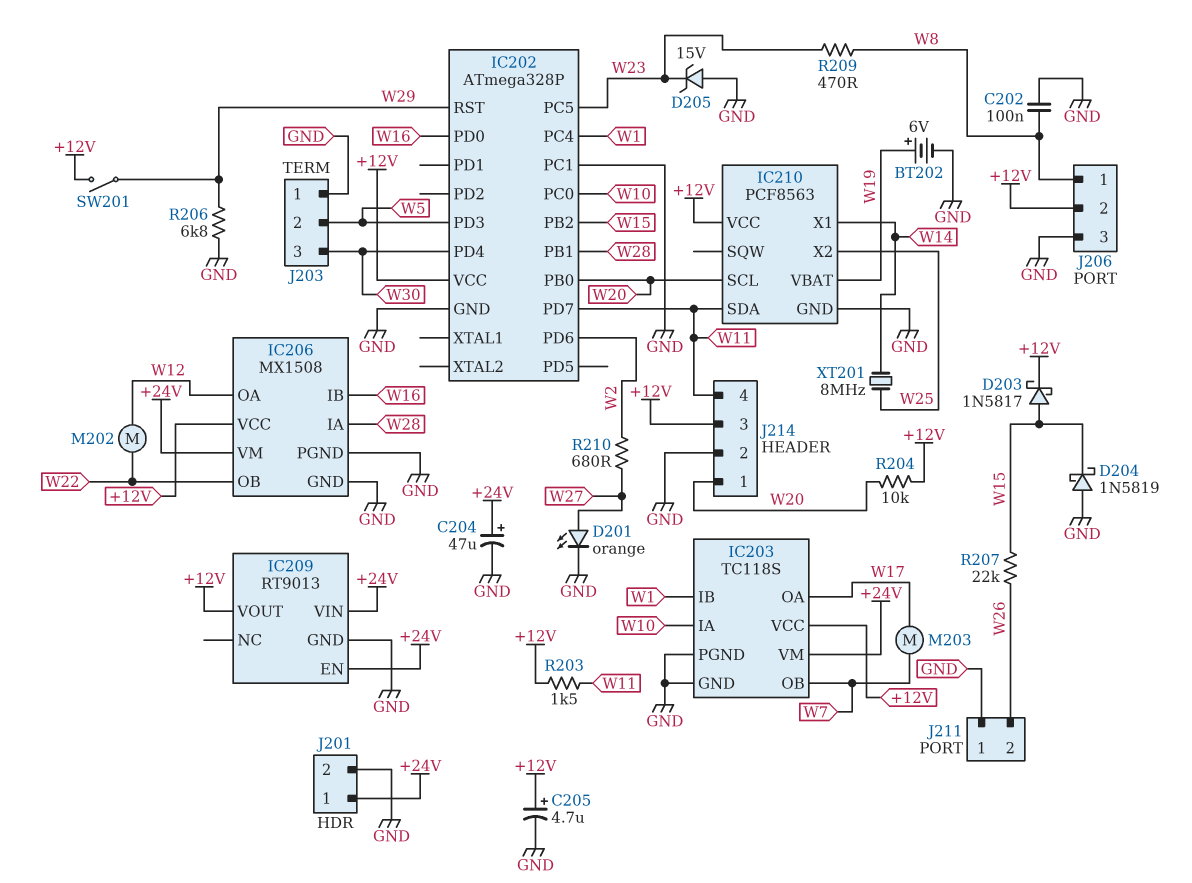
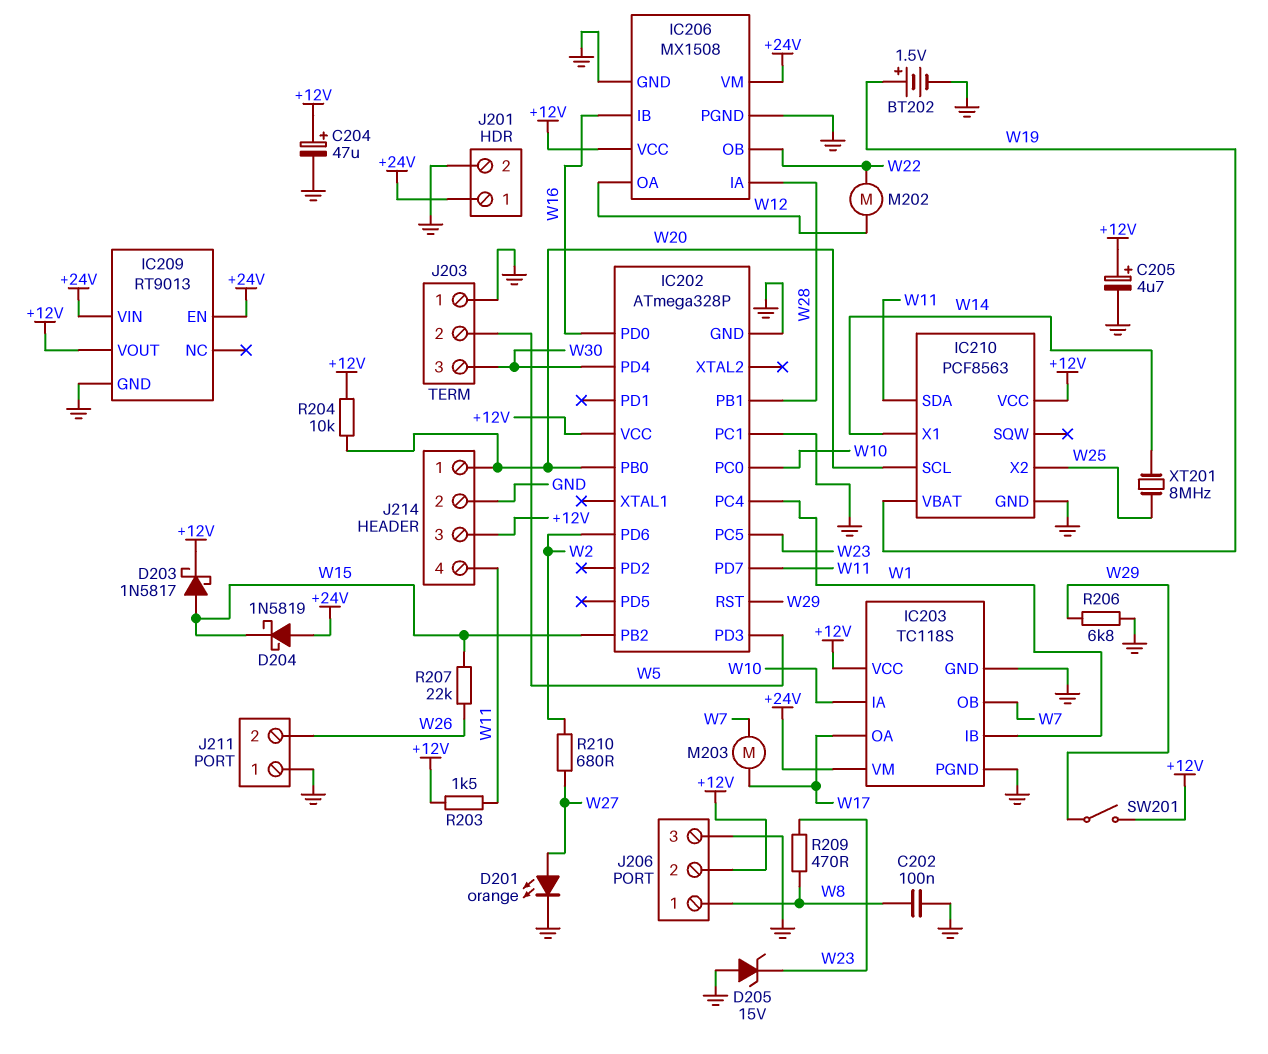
BT202: 6V (plus W19, minus GND) -> 1.5V (plus W19, minus GND)
C204: 47uF (plus +24V, minus GND) -> 47uF (plus +12V, minus GND)
D204: schottky 1N5819 (A GND, K W15) -> schottky 1N5819 (A +24V, K W15)

